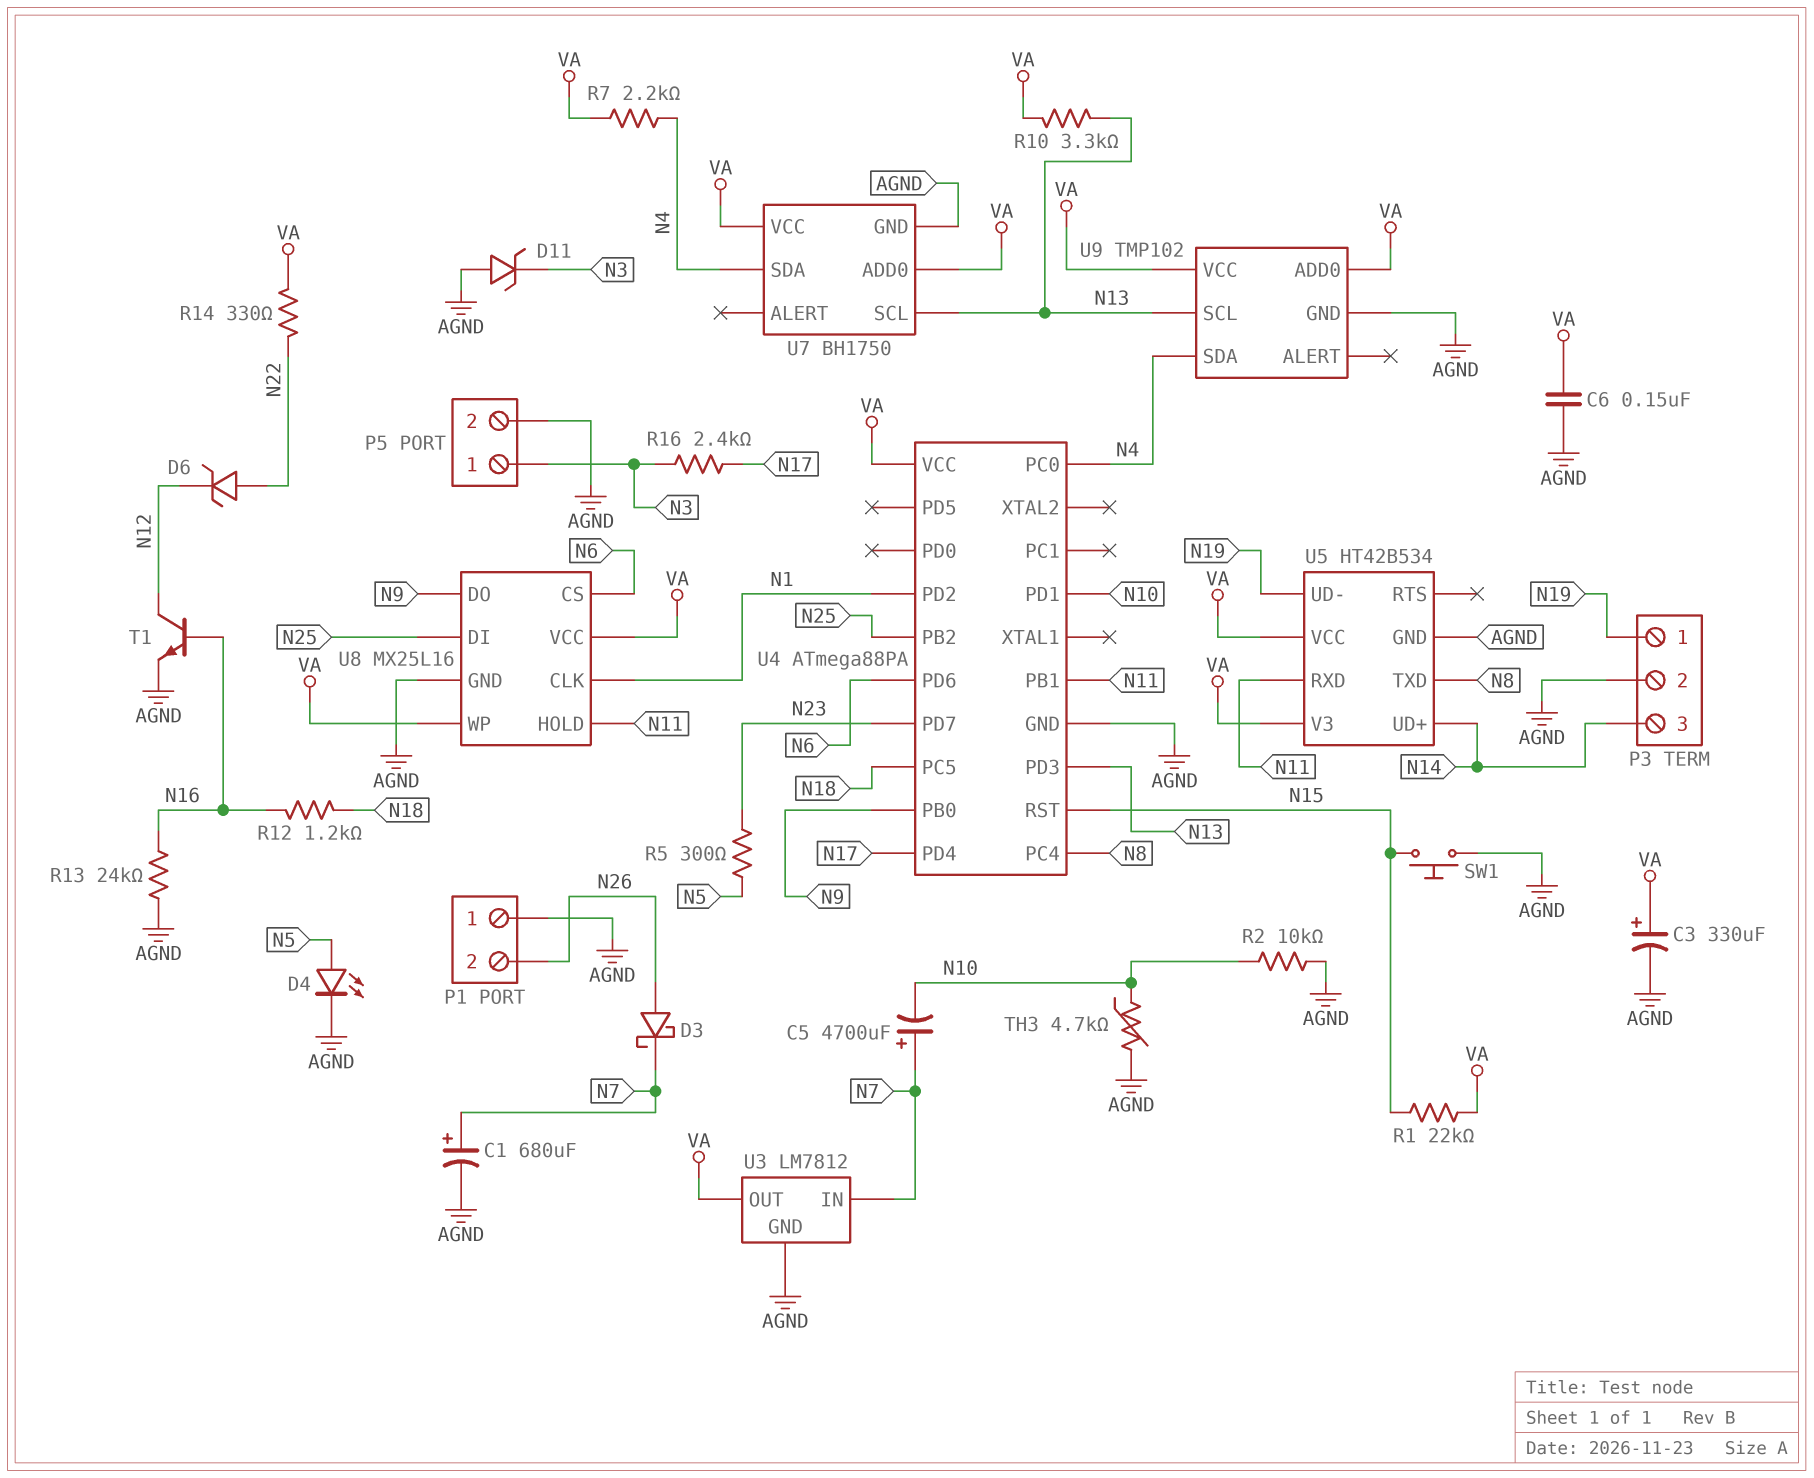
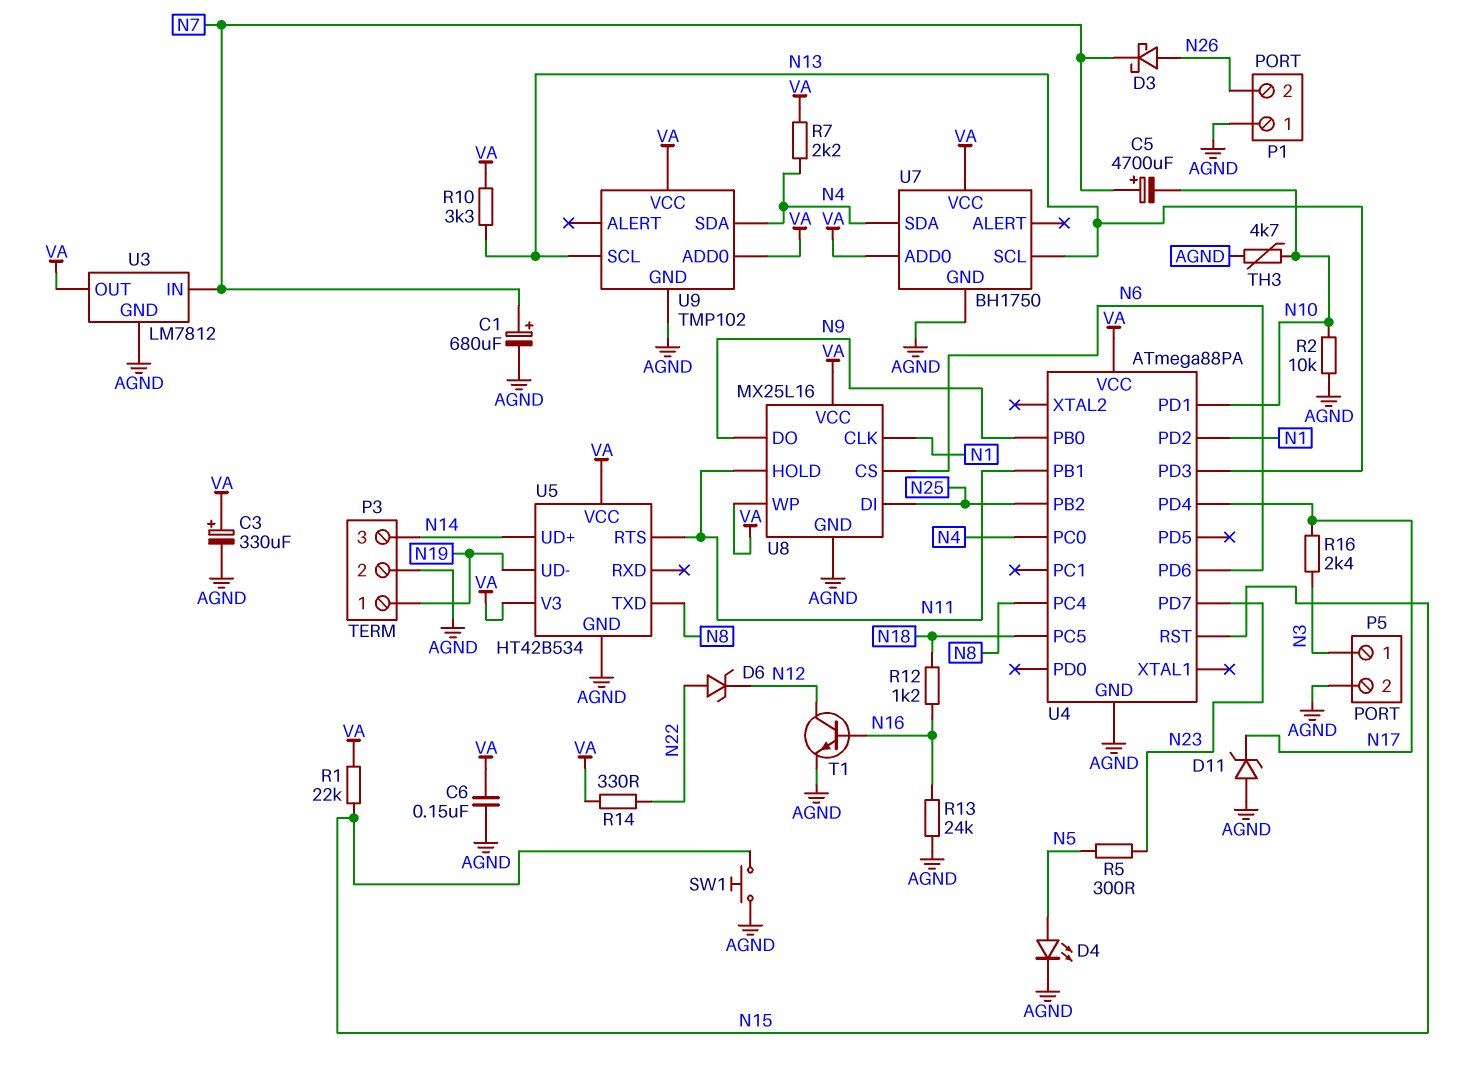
D11: zener (A AGND, K N3) -> zener (A AGND, K N17)
U5 pin RTS: none -> N11
U5 pin RXD: N11 -> none

